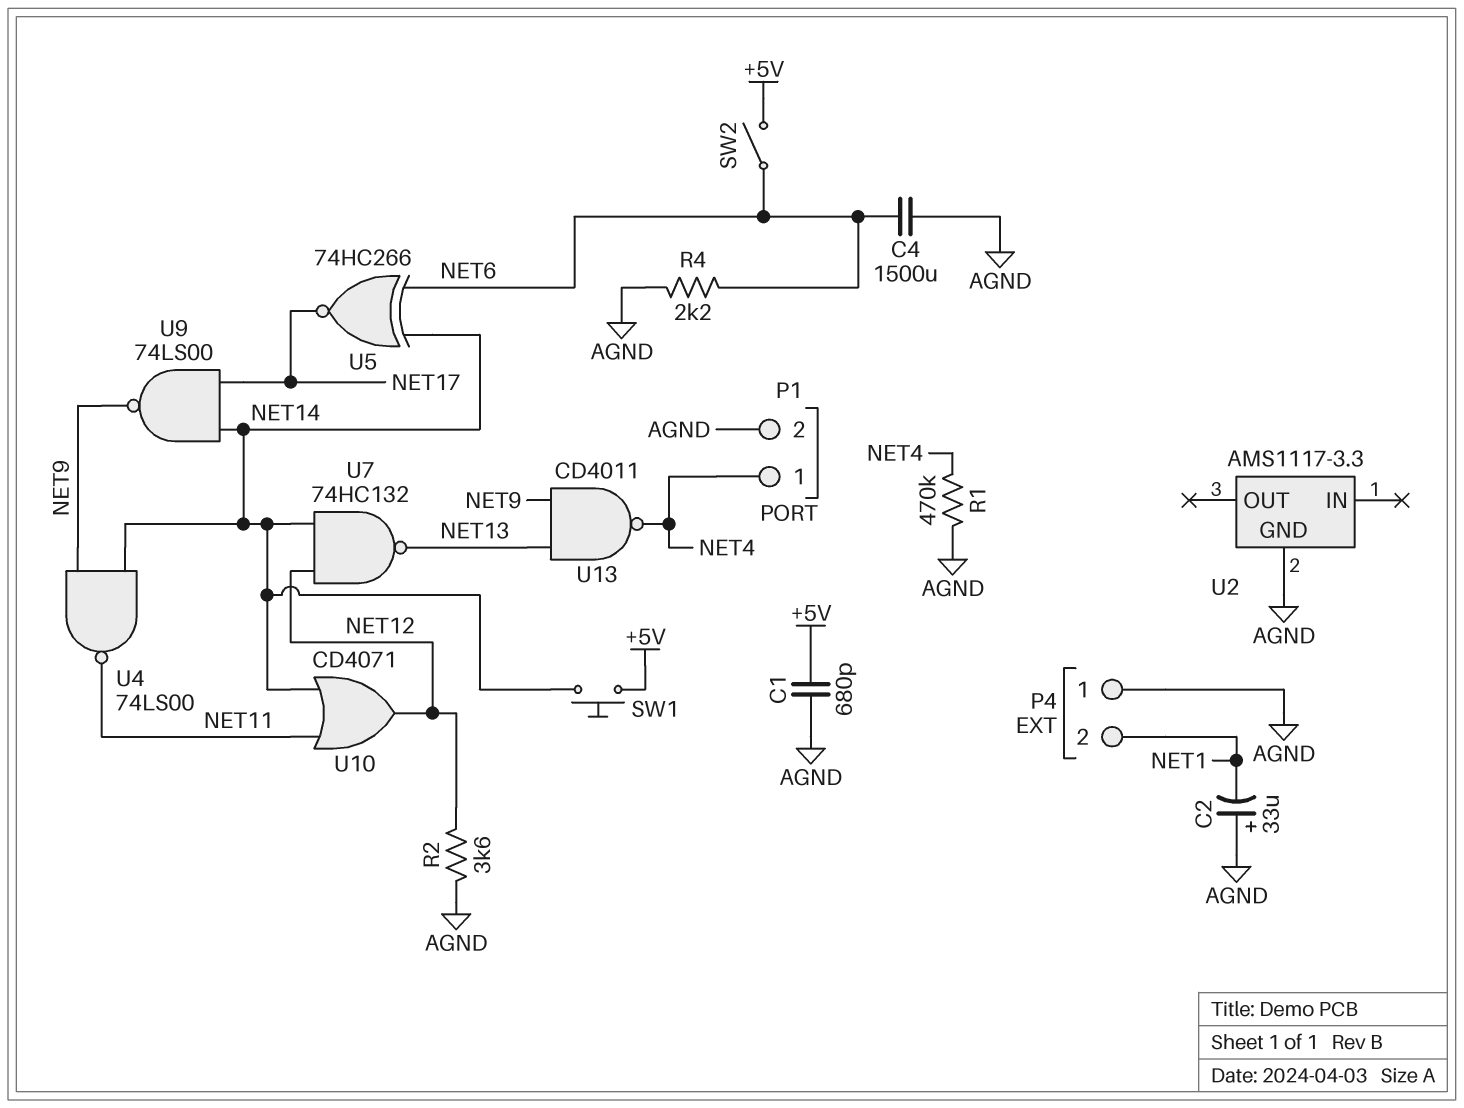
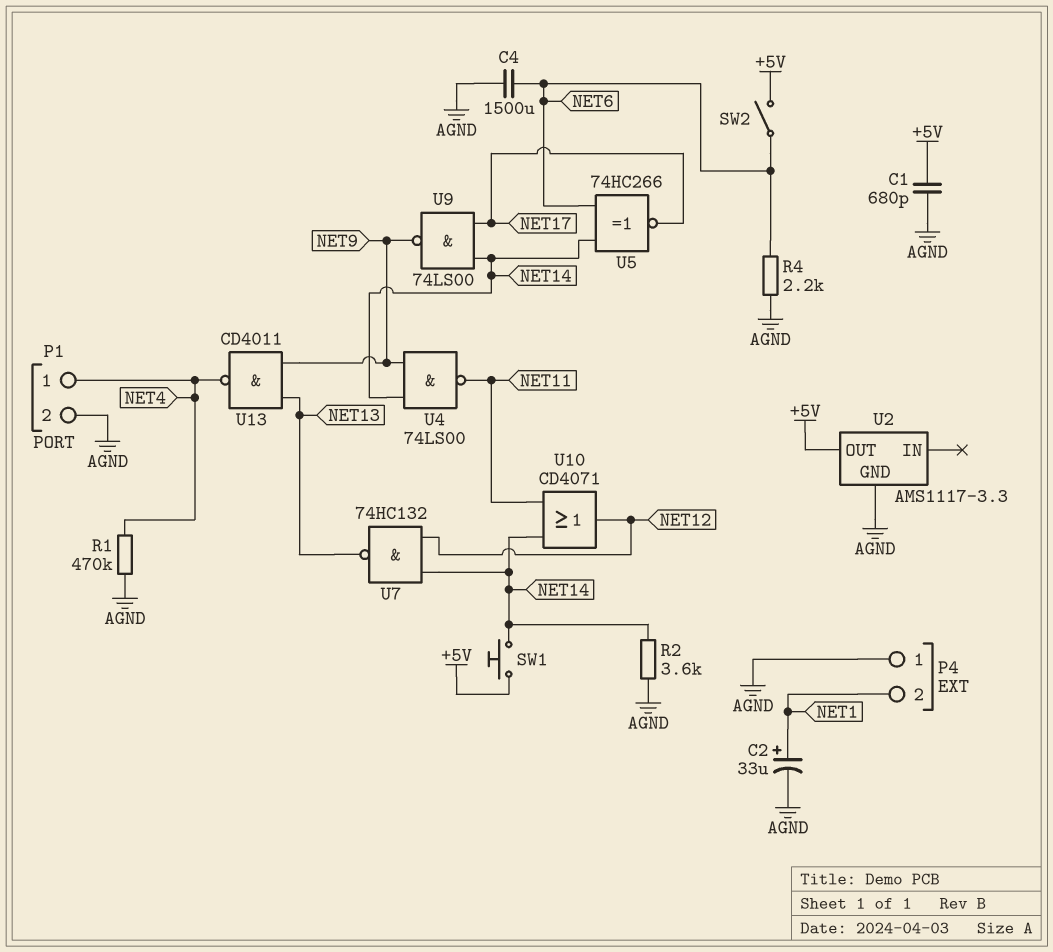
C2: 33uF (plus AGND, minus NET1) -> 33uF (plus NET1, minus AGND)
R2: 3.6k (AGND, NET12) -> 3.6k (AGND, NET14)
U2 pin OUT: none -> +5V

